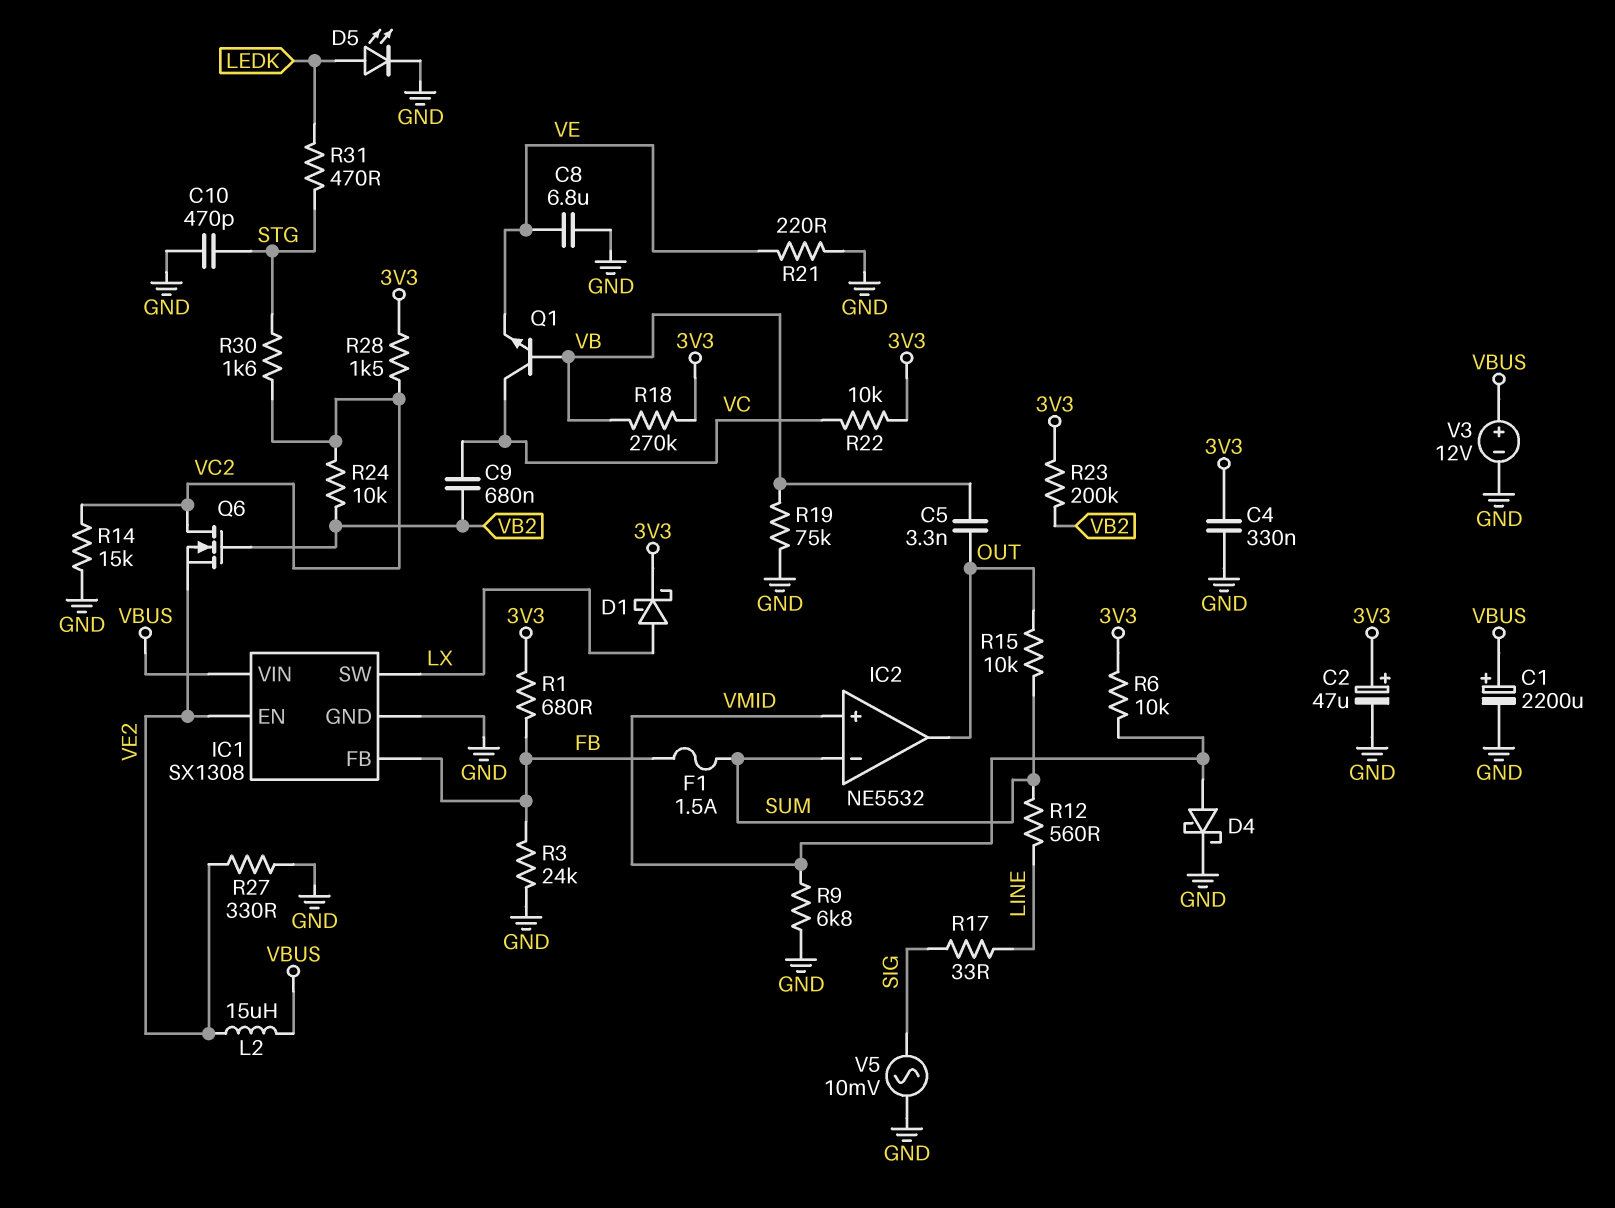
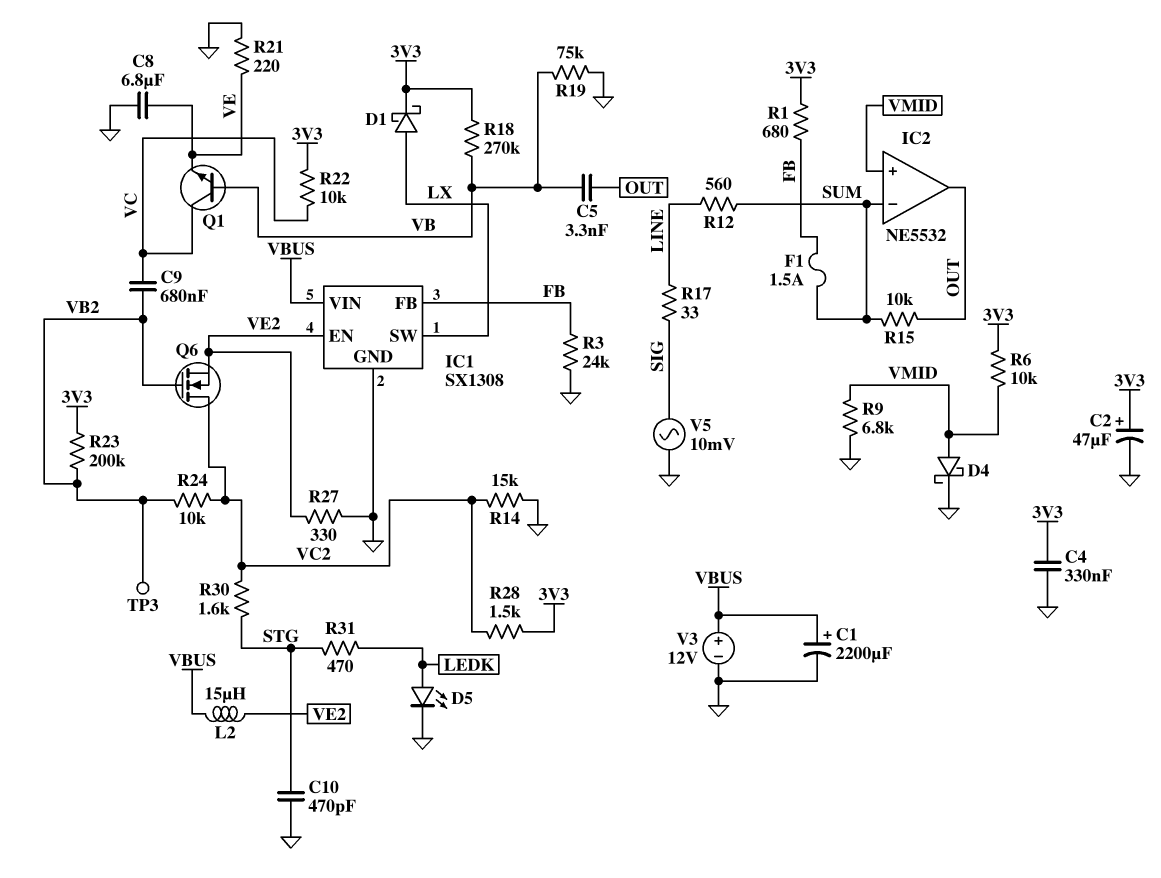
TP3: none -> test point (VB2)

